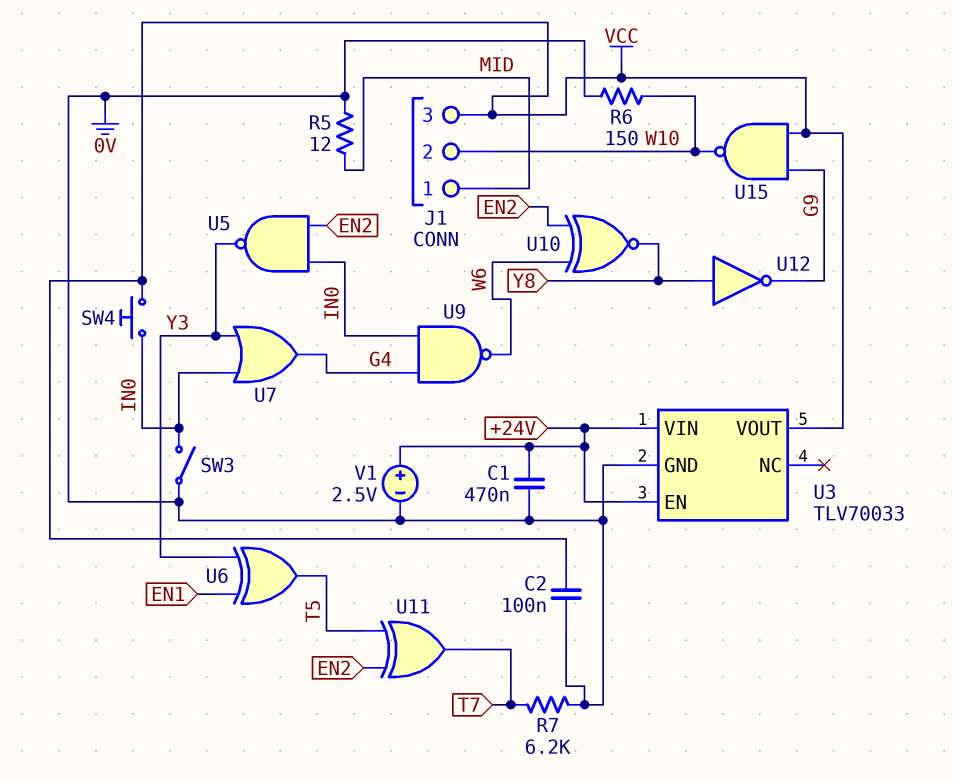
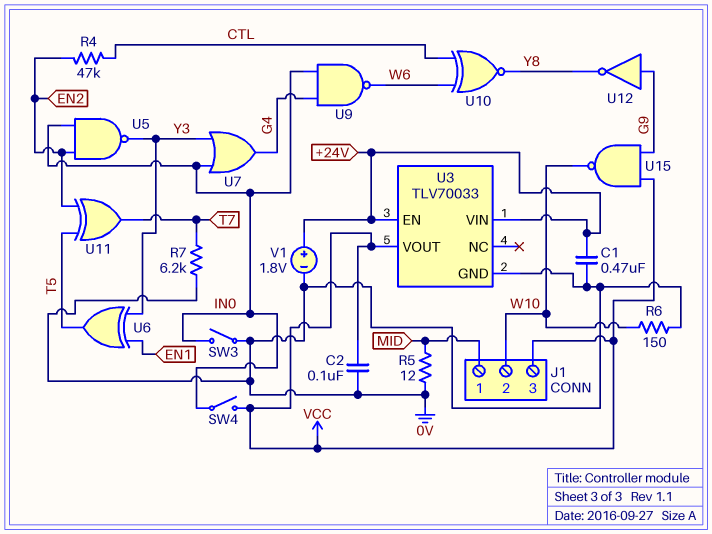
R4: none -> 47k (CTL, EN2)
SW4: button (IN0, VCC) -> switch (IN0, VCC)
U10: XNOR (in EN2, in W6, out Y8) -> XNOR (in CTL, in W6, out Y8)
U12: NOT (in Y8, out G9) -> NOT (in G9, out Y8)
V1: 2.5V (plus +24V, minus 0V) -> 1.8V (plus +24V, minus 0V)

